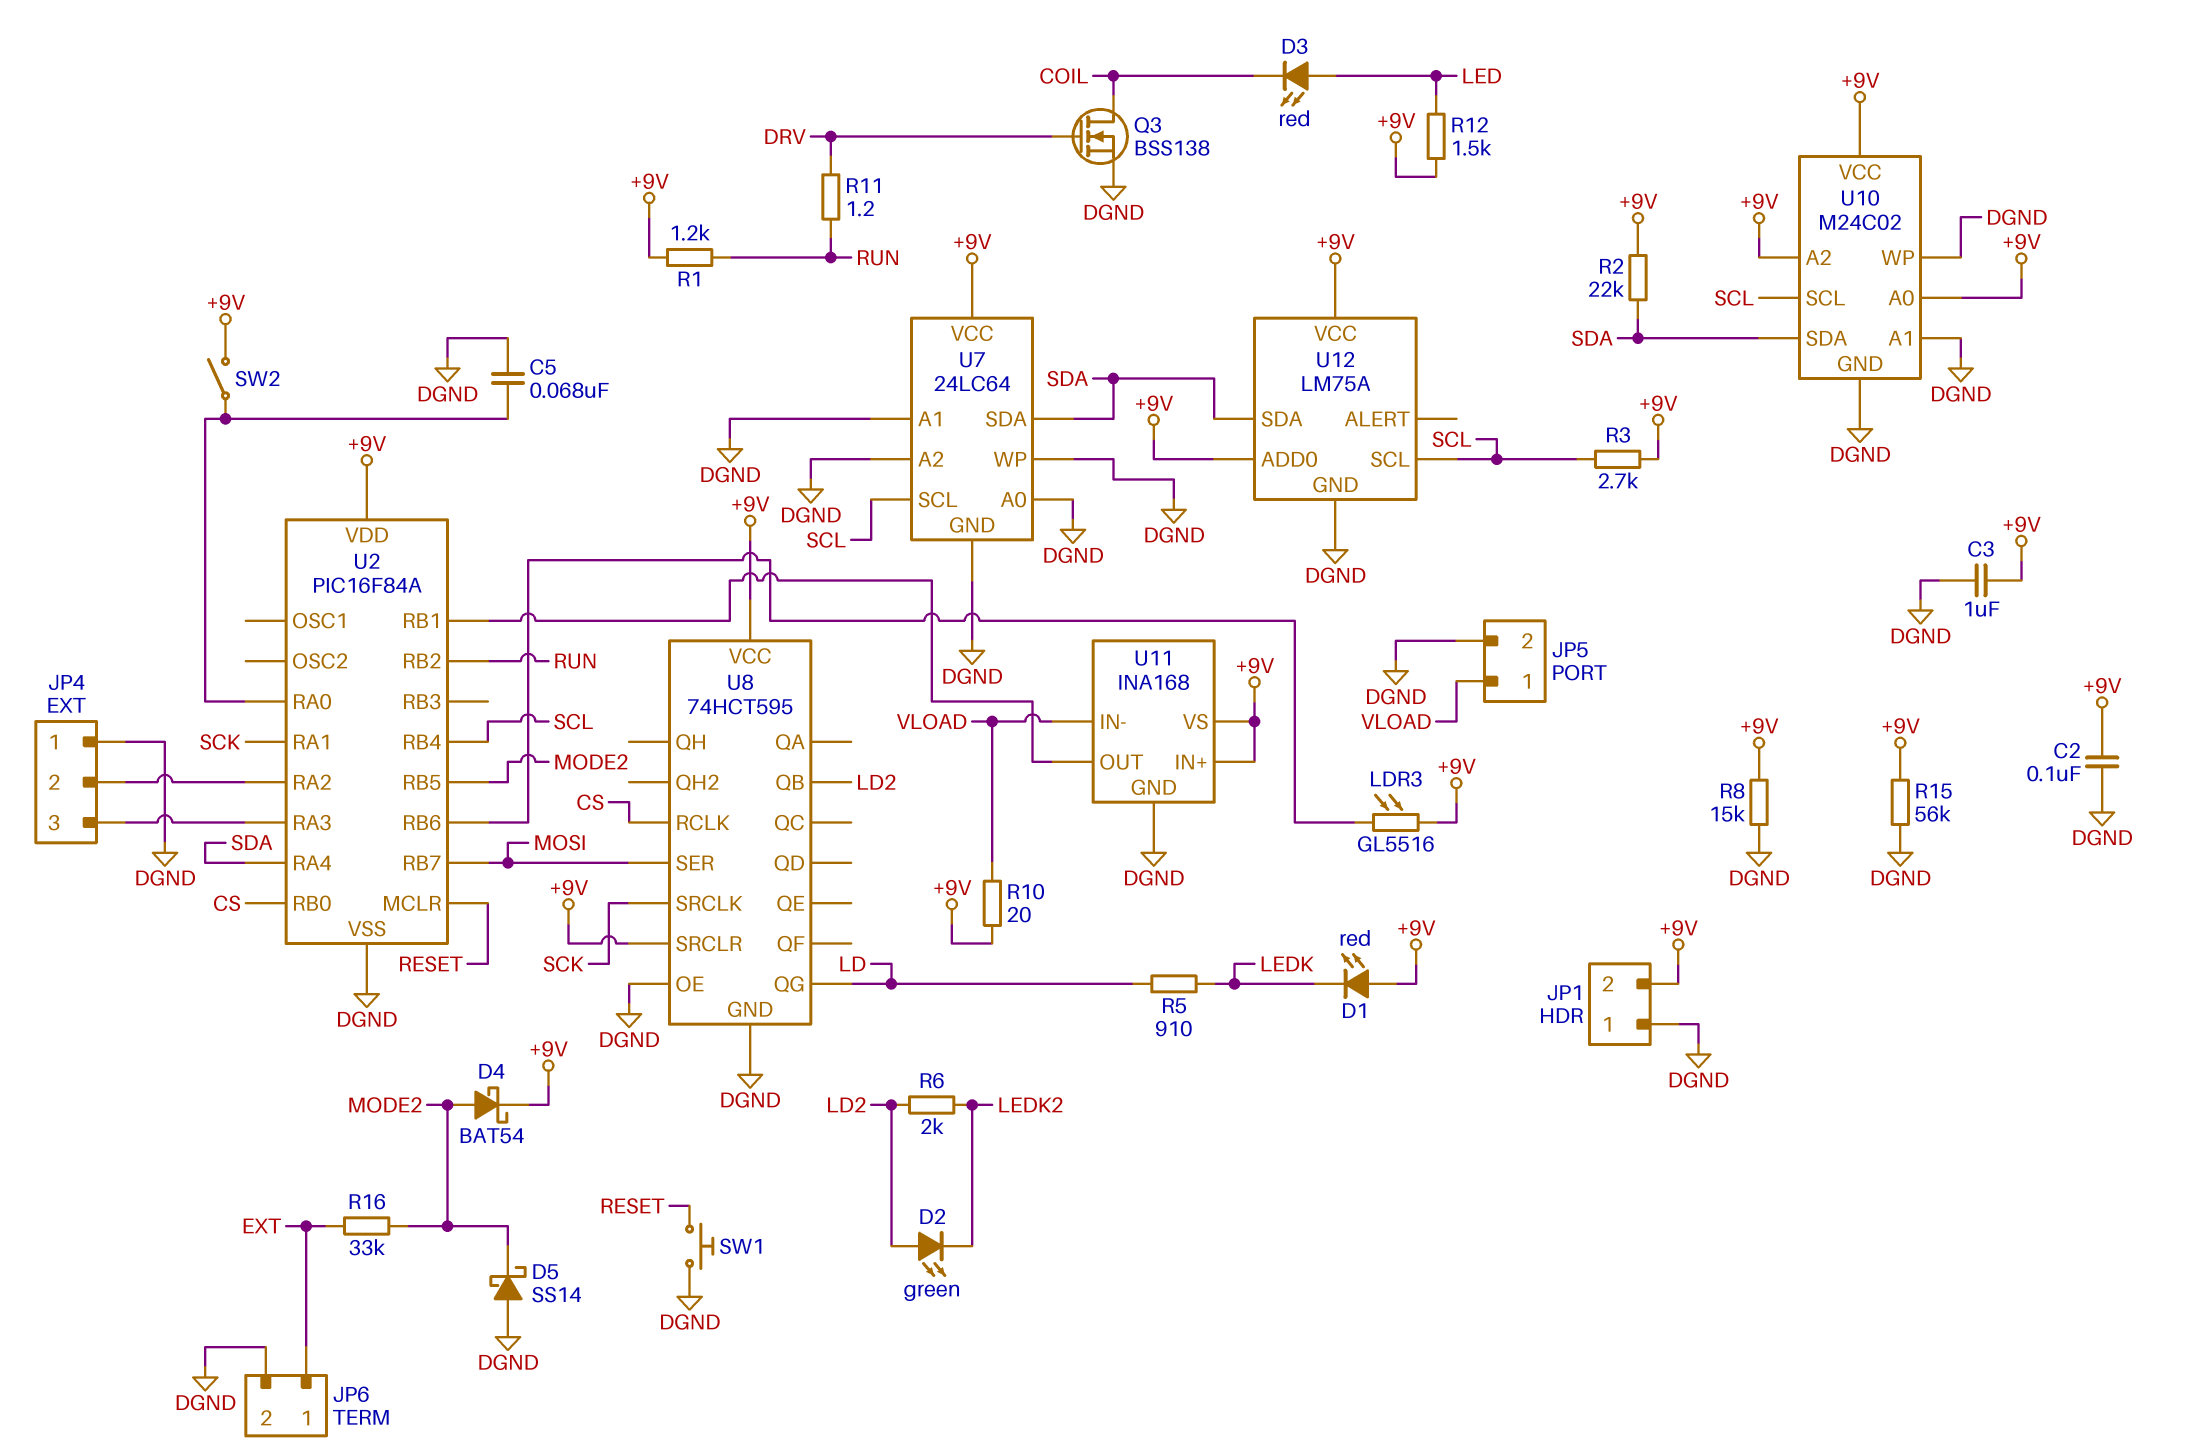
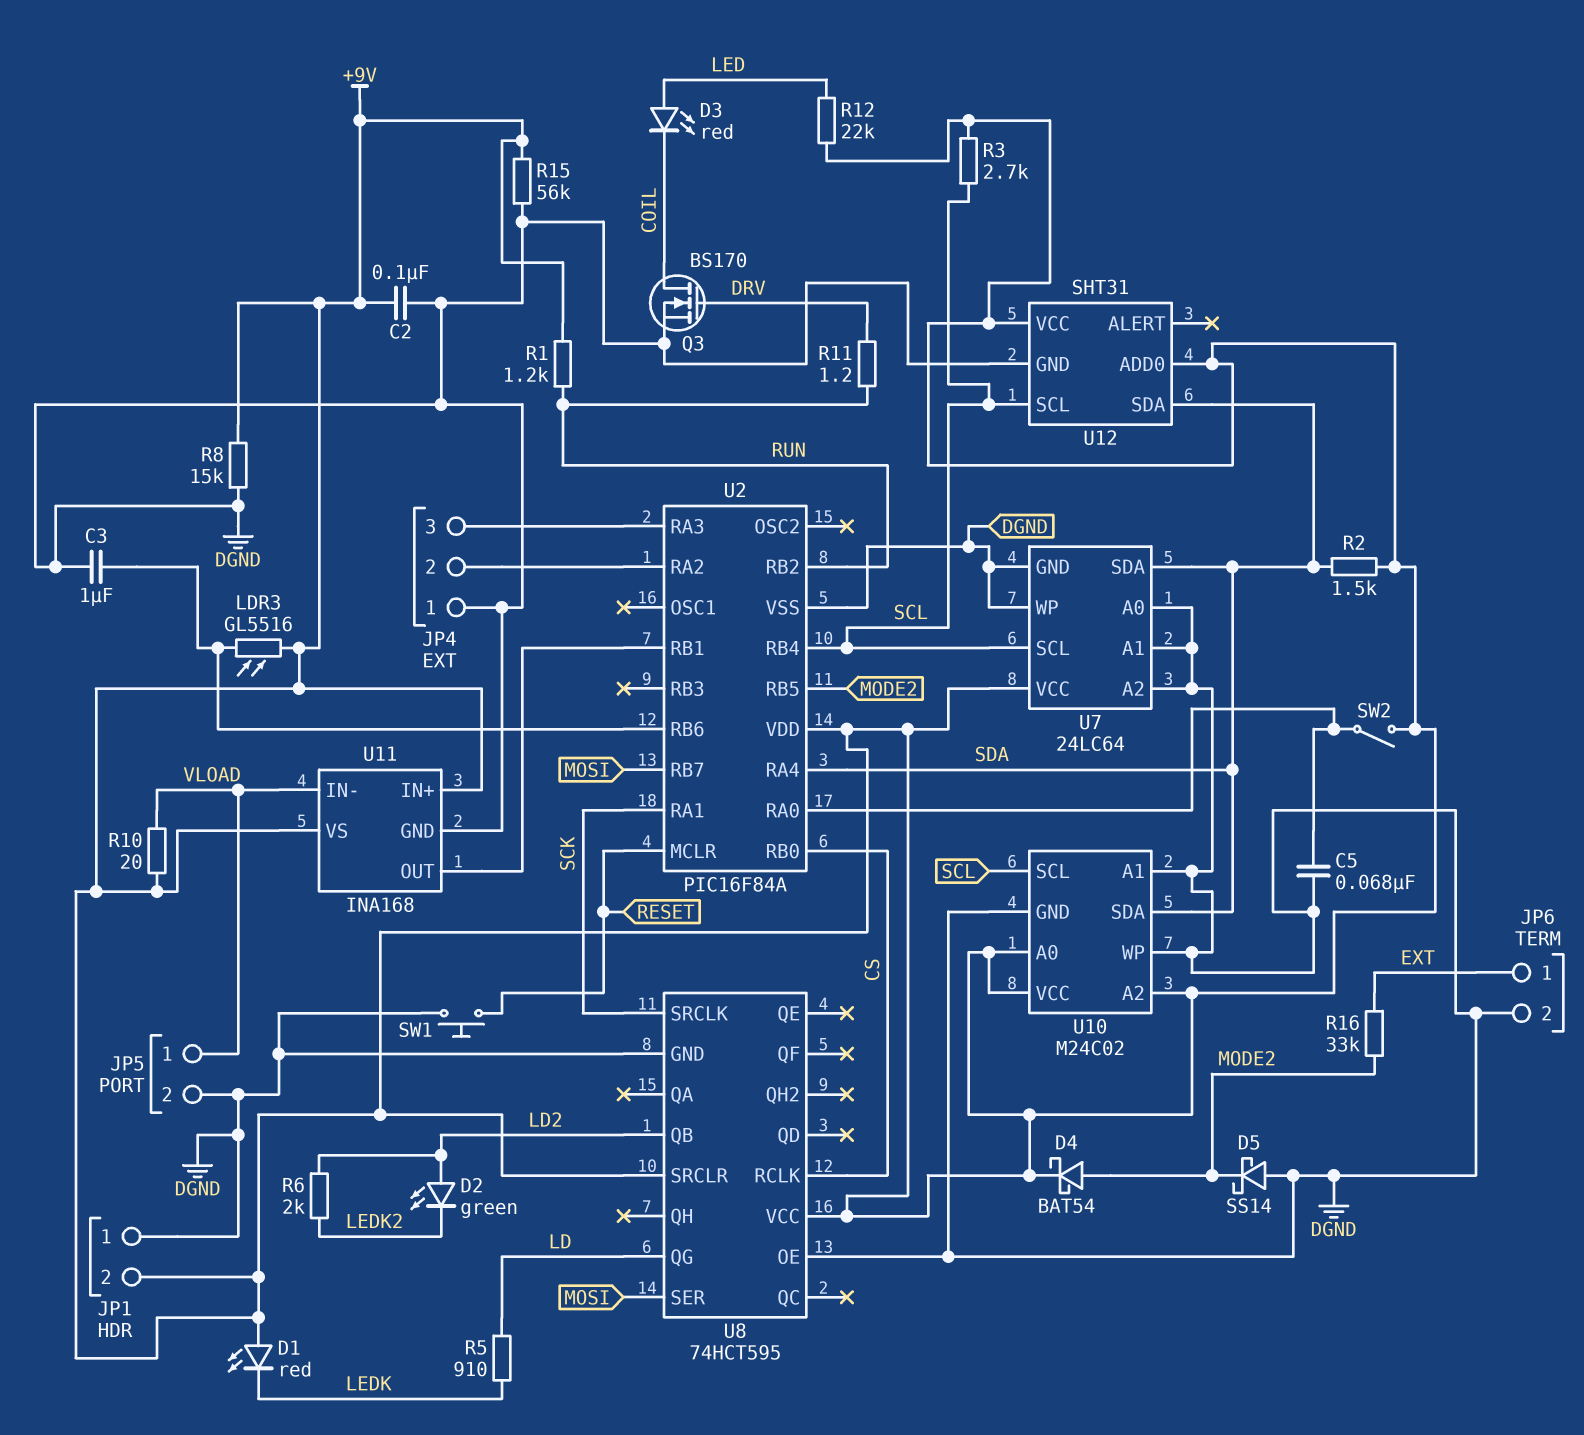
C3: 1uF (+9V, DGND) -> 1uF (DGND, U2/RB6)
Q3: NMOS BSS138 (G DRV, D COIL, S DGND) -> NMOS BS170 (G DRV, D COIL, S DGND)
R2: 22k (+9V, SDA) -> 1.5k (+9V, SDA)
R12: 1.5k (+9V, LED) -> 22k (+9V, LED)
U12: LM75A -> SHT31

